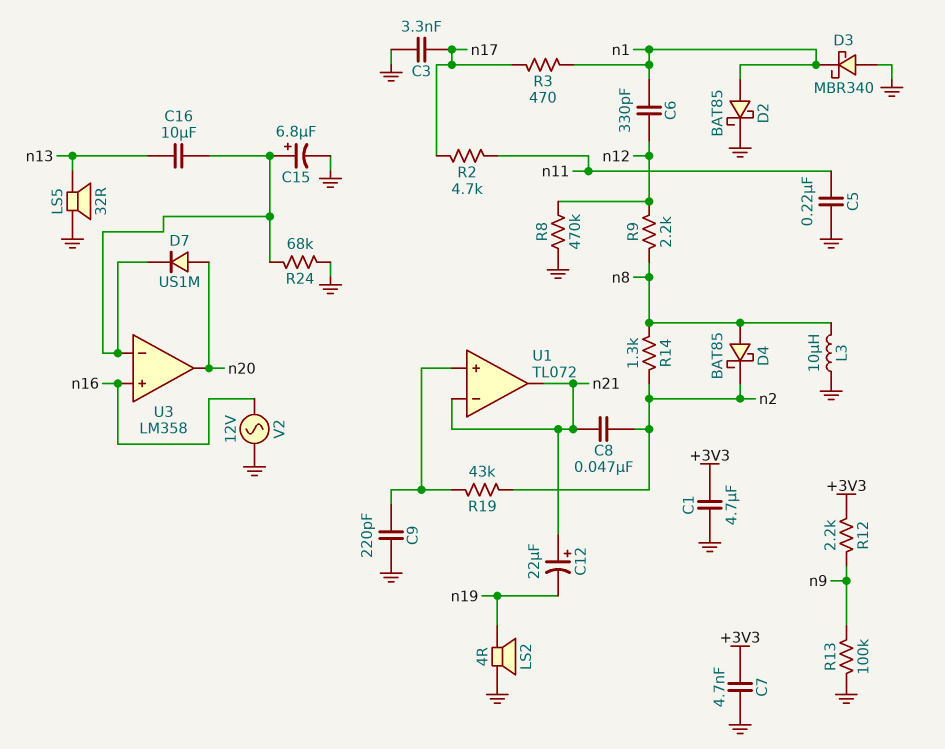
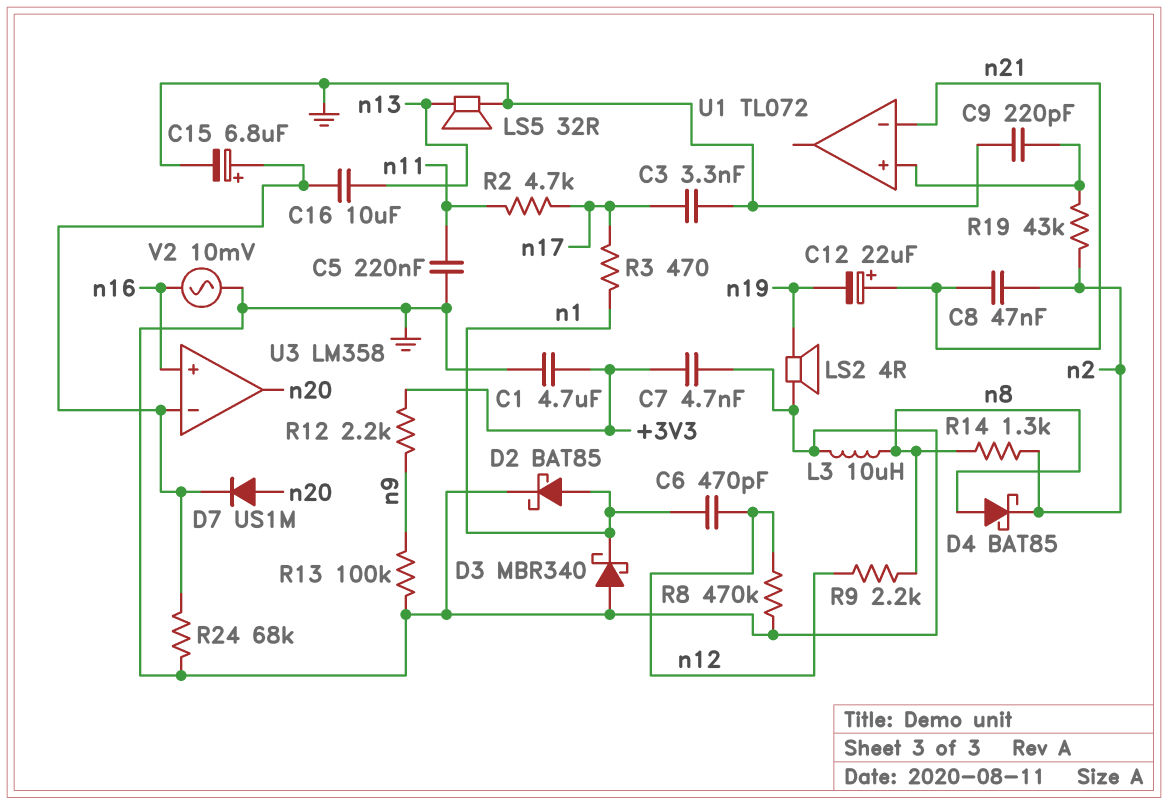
C6: 330pF (n1, n12) -> 470pF (n1, n12)
U1 pin out: n21 -> none
V2: AC 12V (GND, n16) -> AC 10mV (GND, n16)

